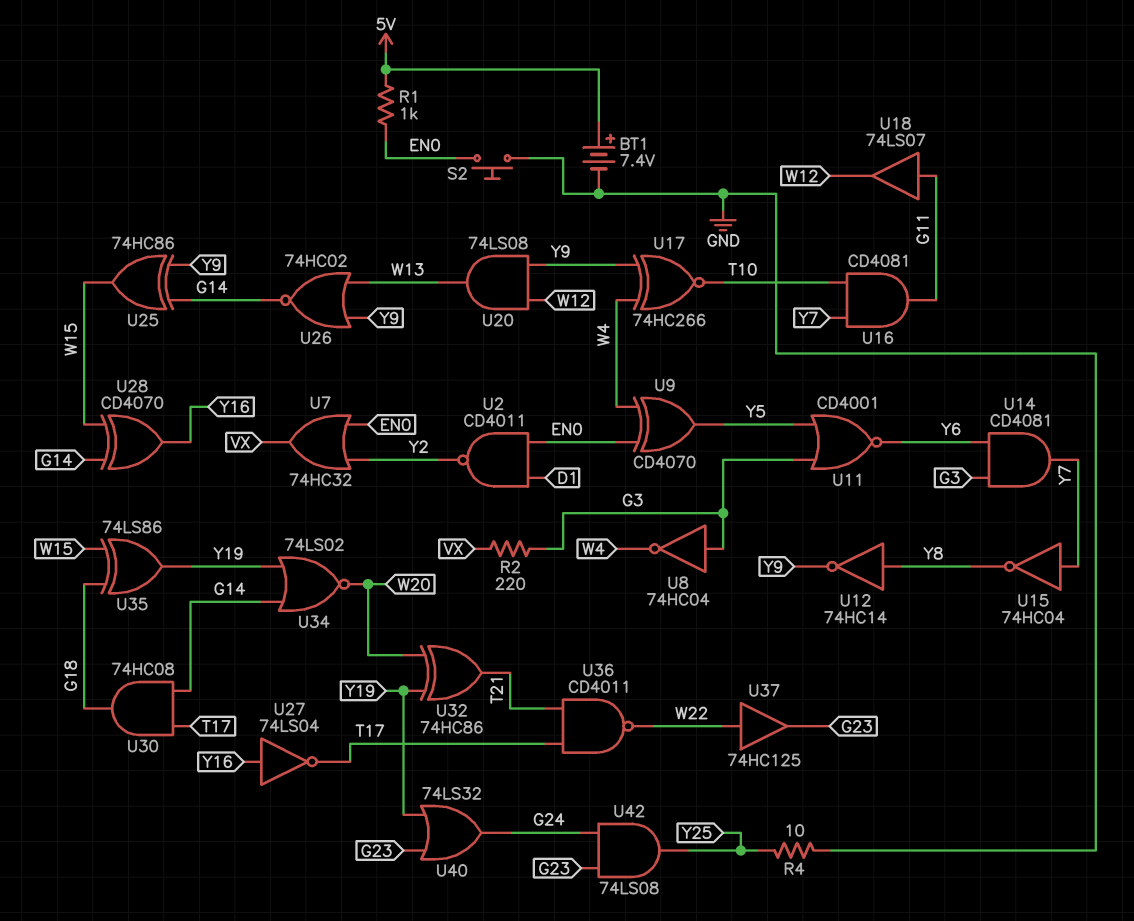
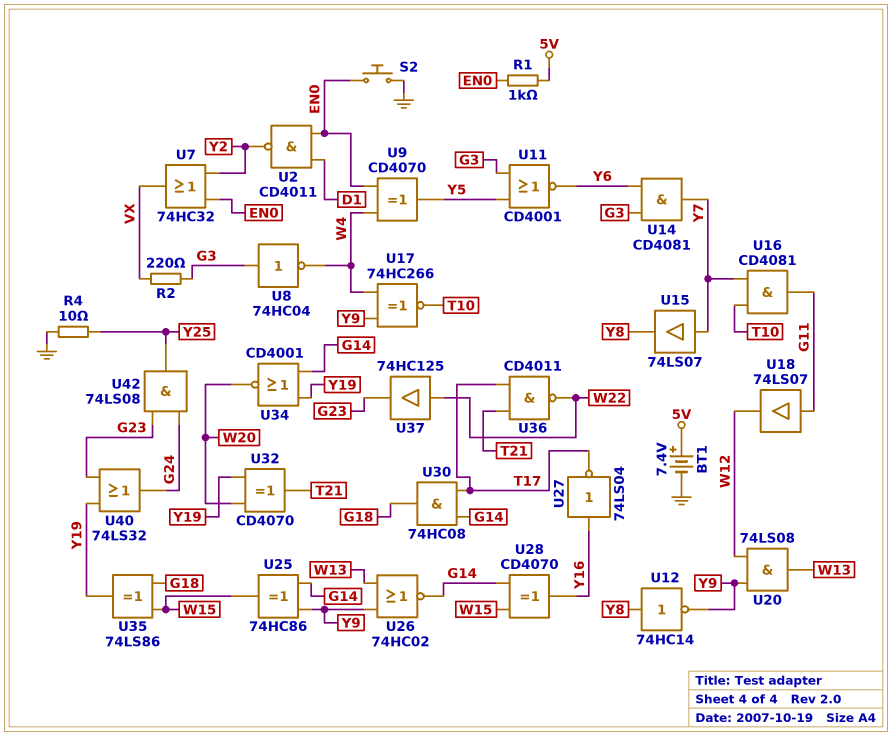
U15: NOT 74HC04 (in Y7, out Y8) -> buffer 74LS07 (in Y7, out Y8)
U32: XOR 74HC86 (in W20, in Y19, out T21) -> XOR CD4070 (in W20, in Y19, out T21)
U34: NOR 74LS02 (in G14, in Y19, out W20) -> NOR CD4001 (in G14, in Y19, out W20)

